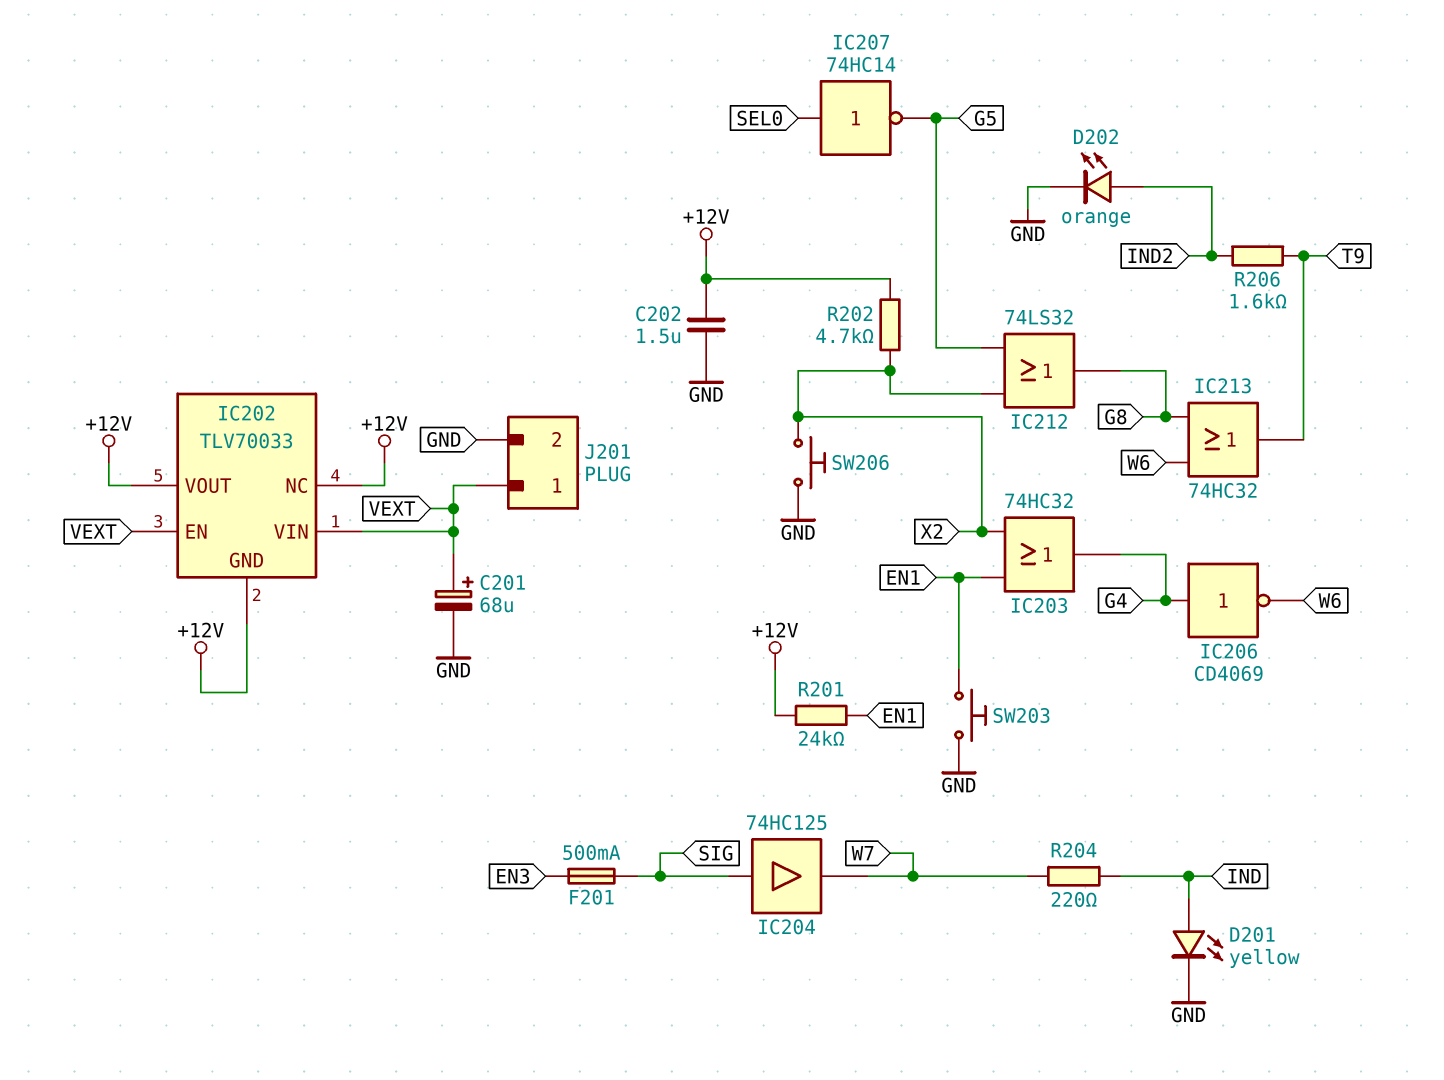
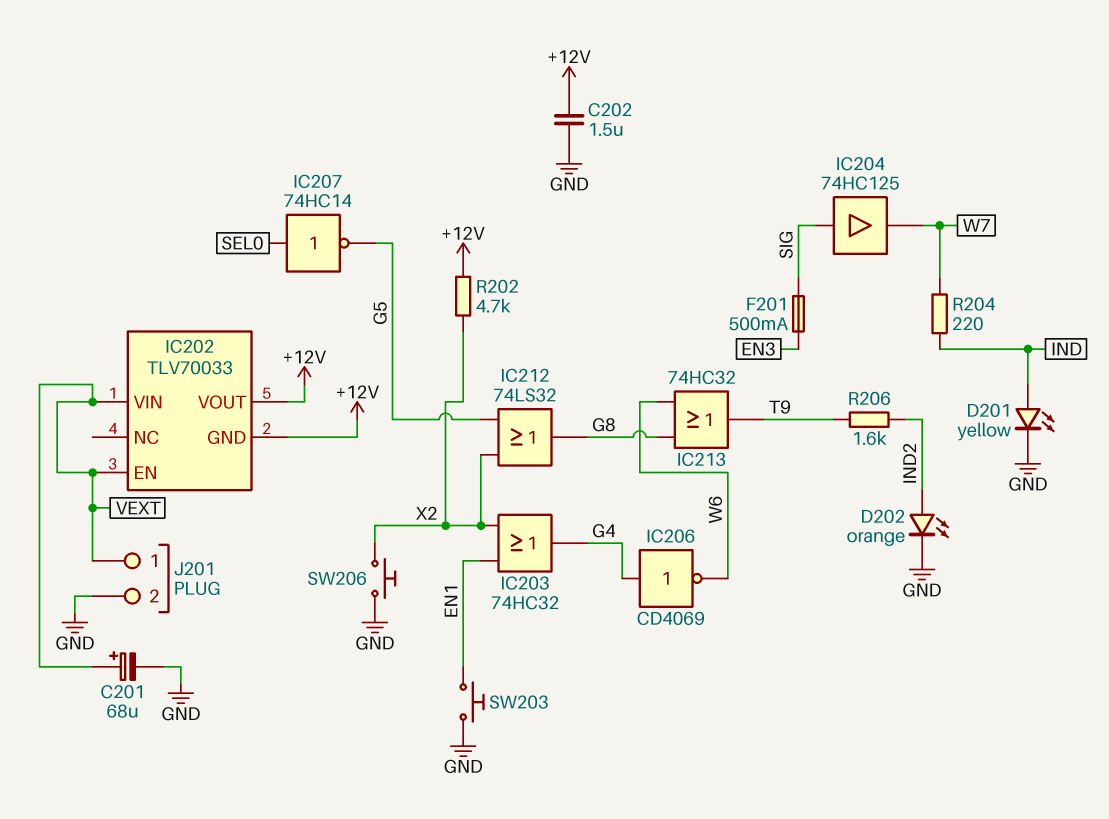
IC202 pin NC: +12V -> none
R201: 24k (+12V, EN1) -> none

